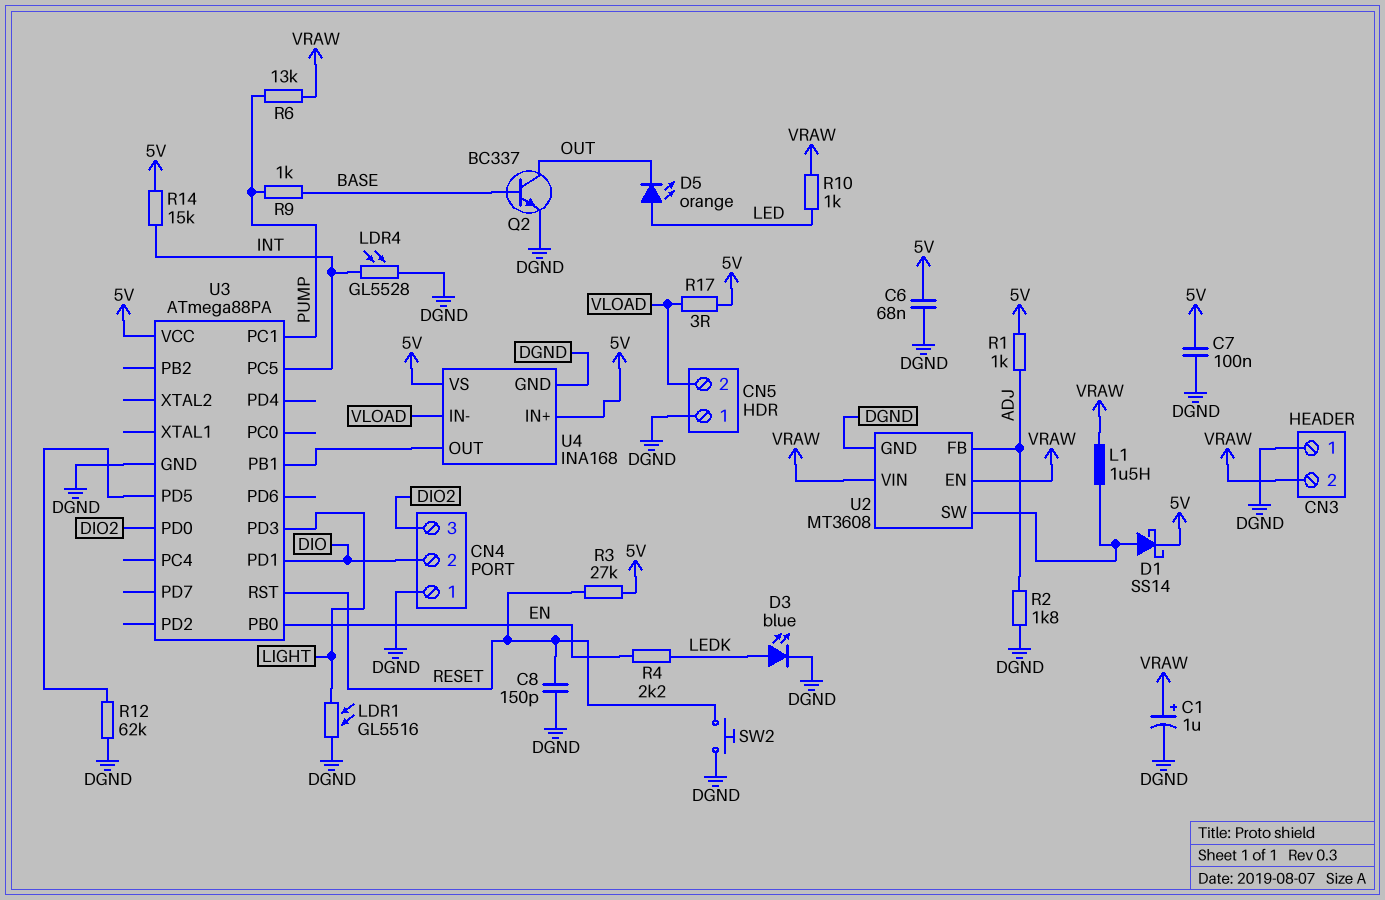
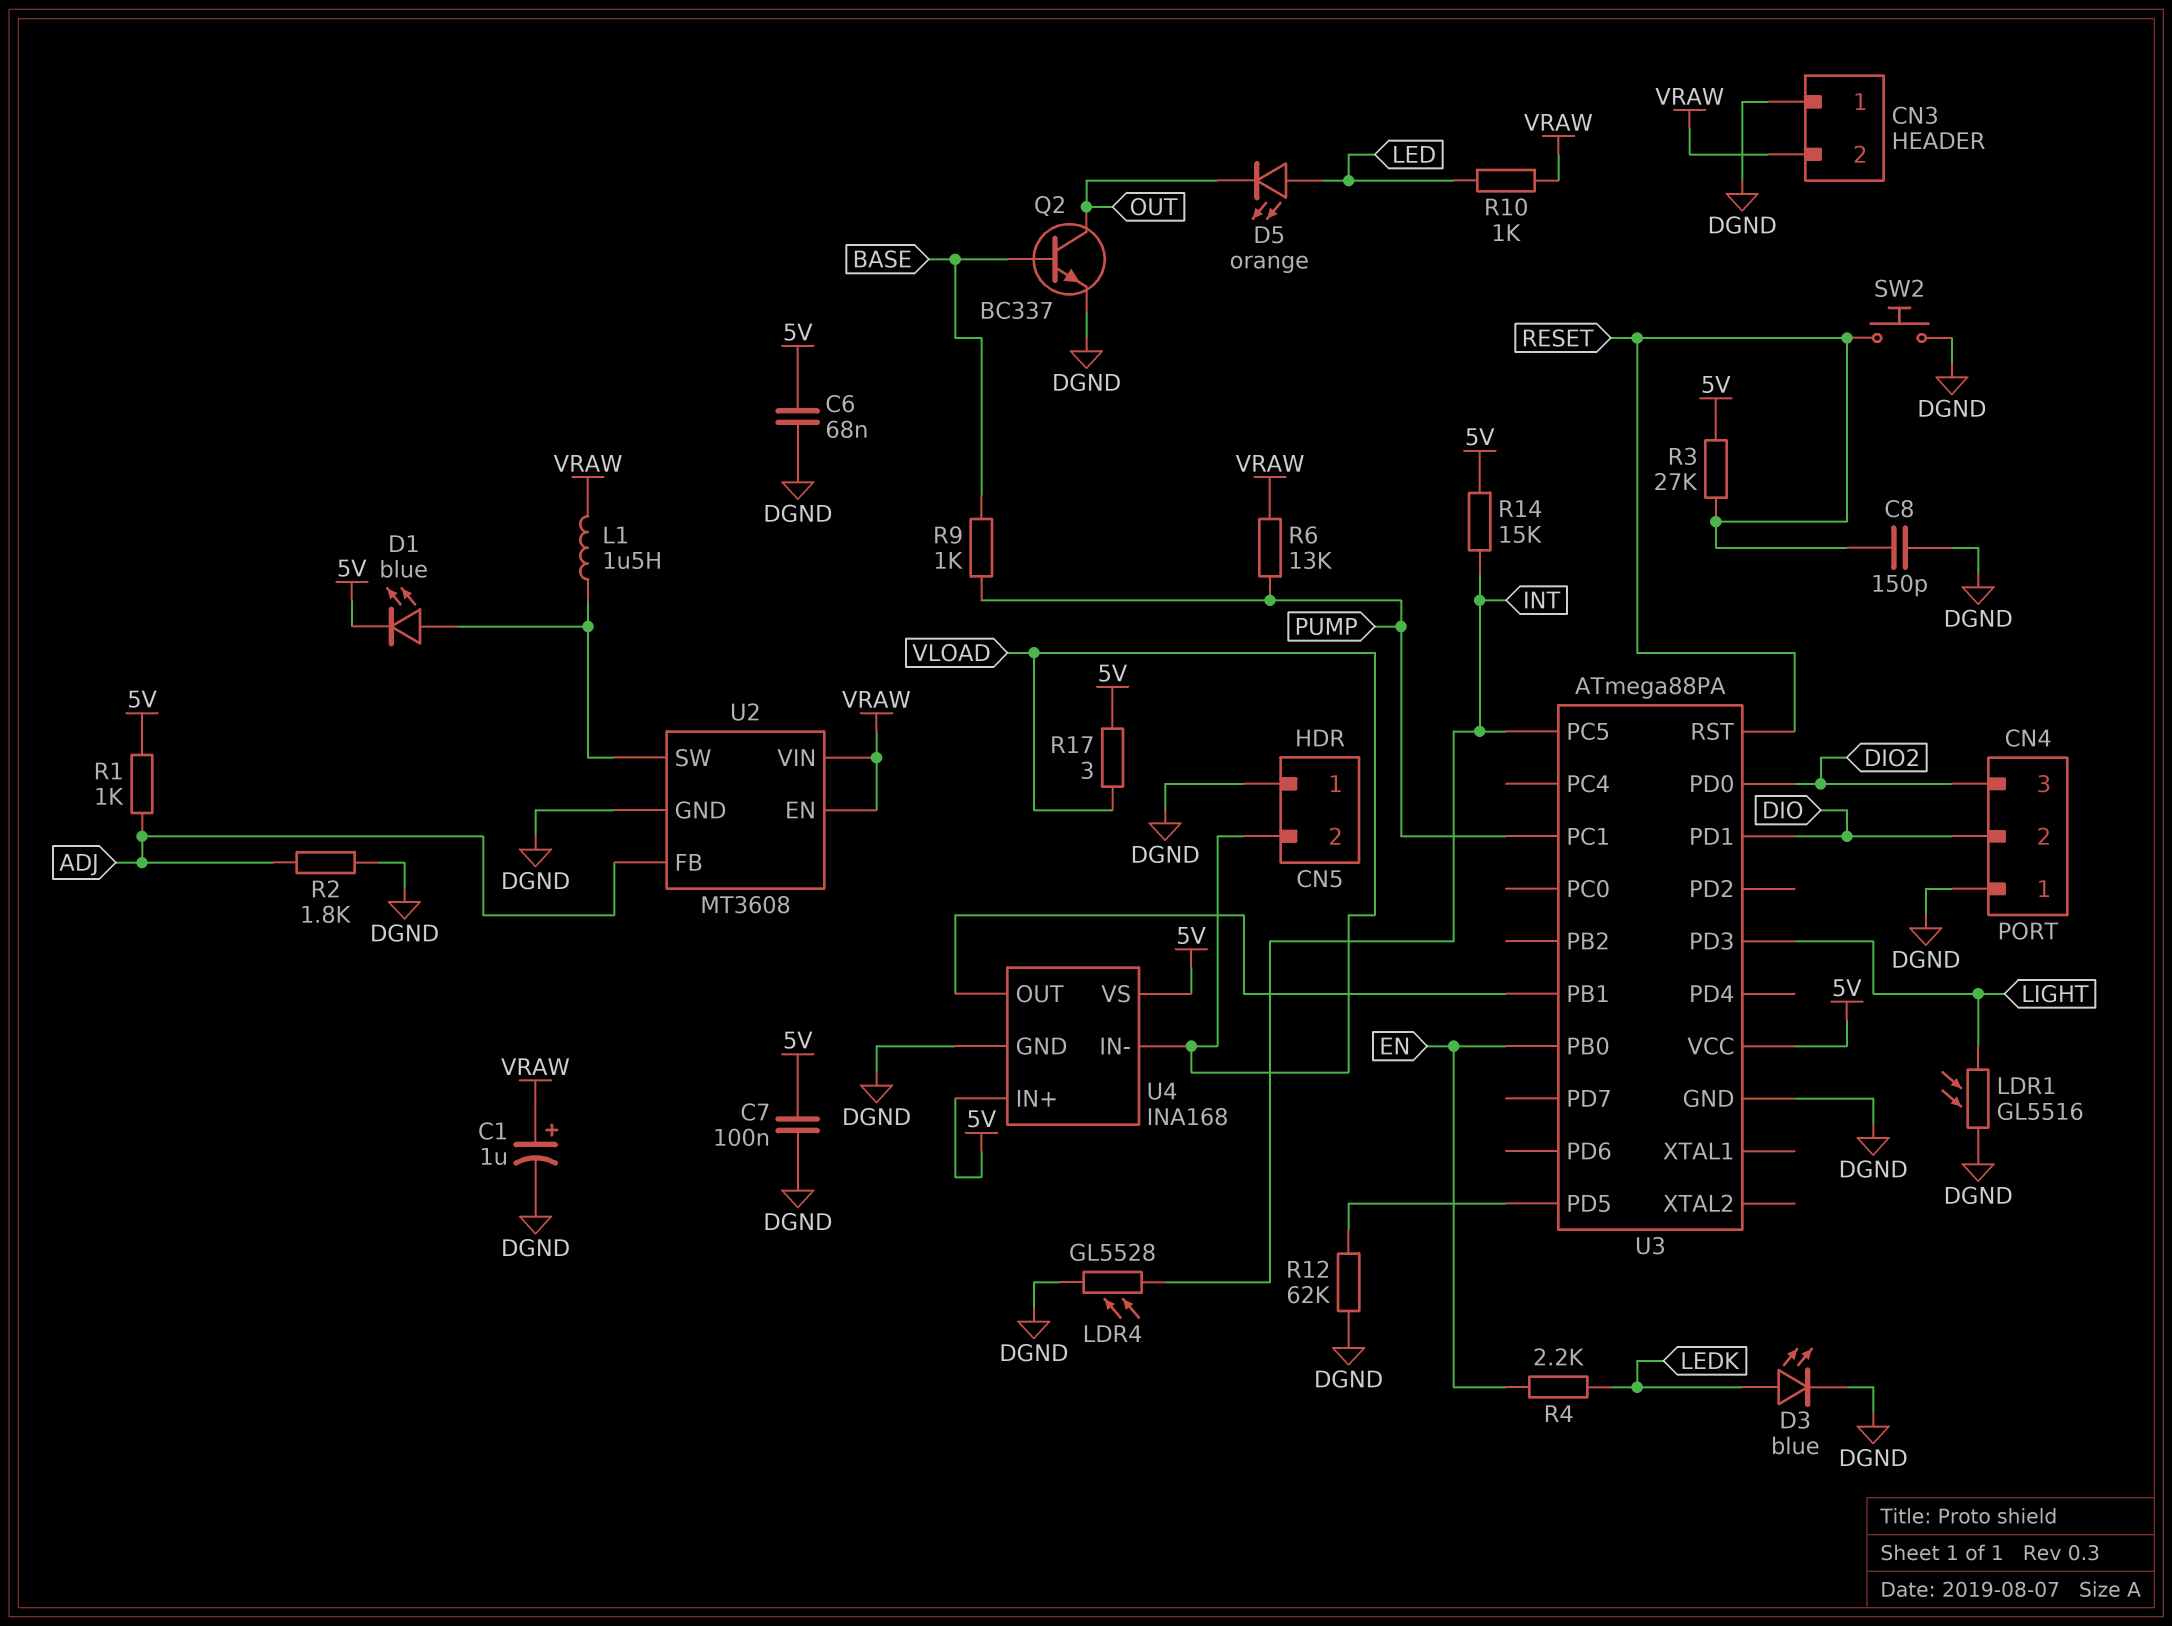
D1: schottky SS14 (A U2/SW, K 5V) -> LED blue (A U2/SW, K 5V)

